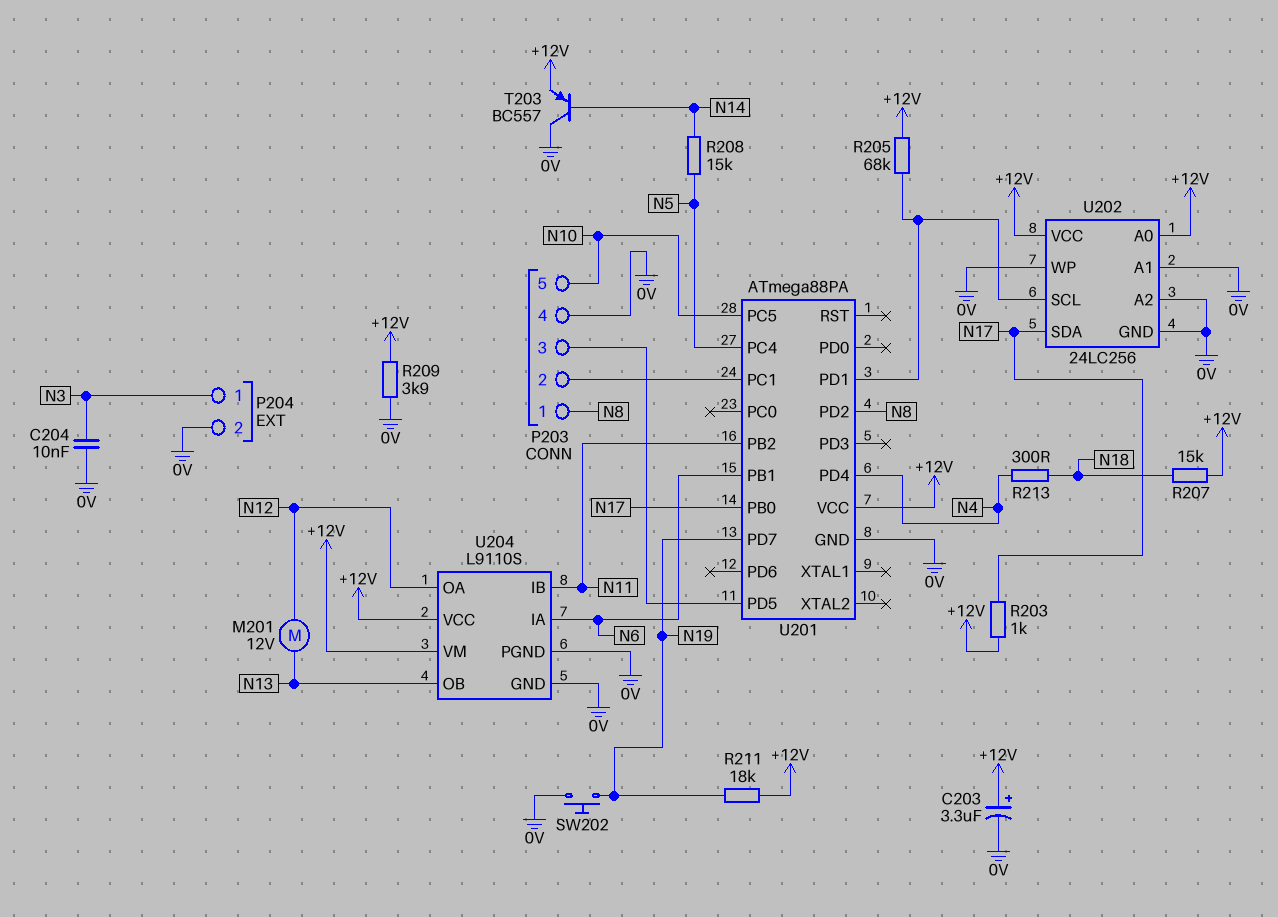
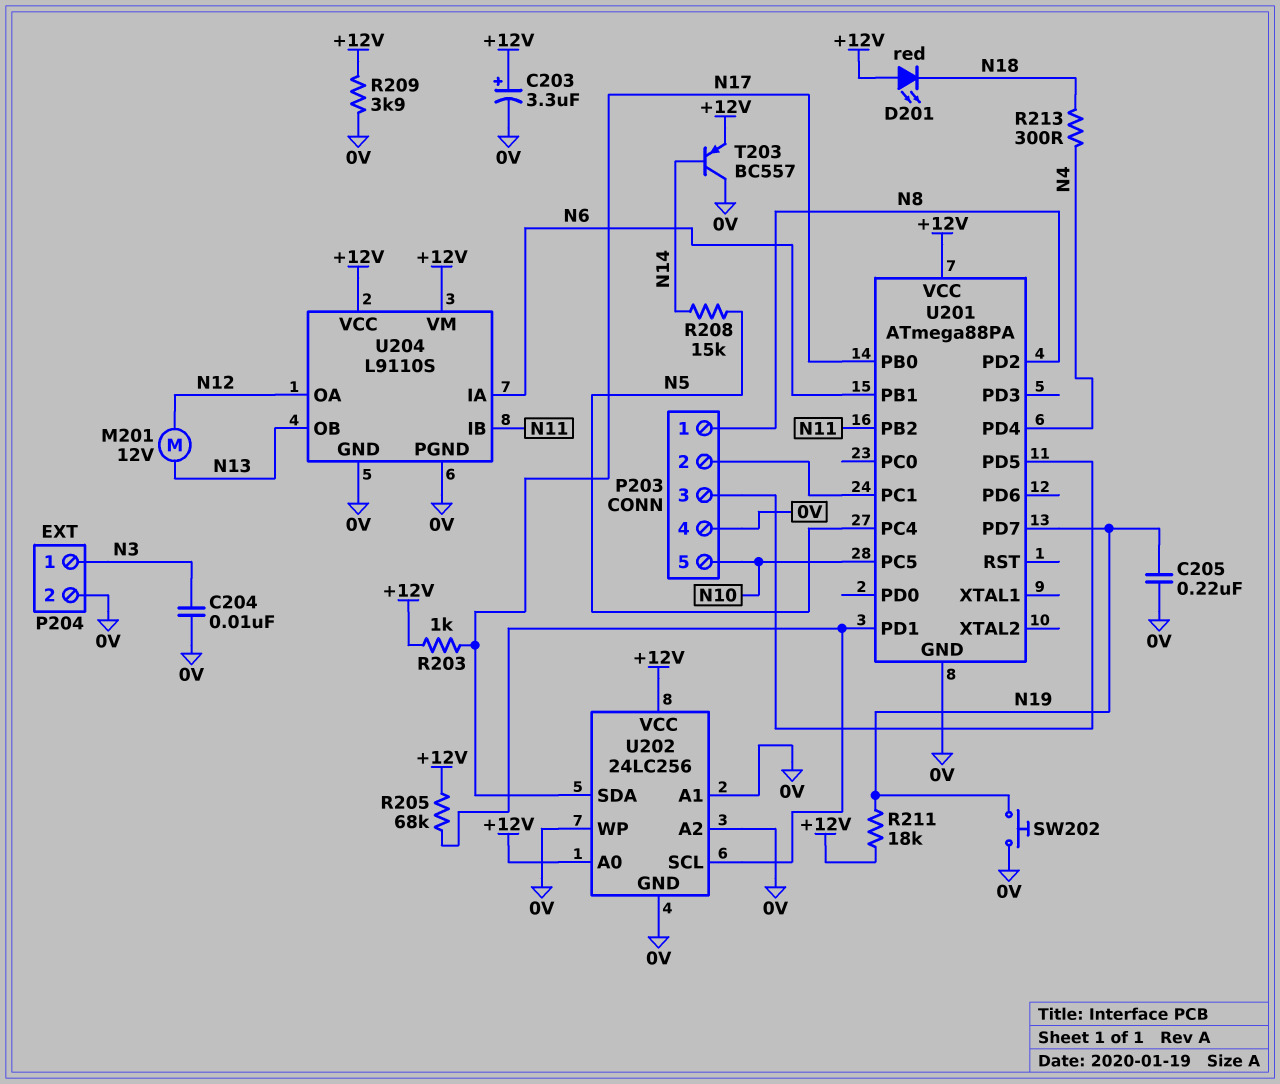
C205: none -> 220nF (0V, N19)
D201: none -> LED red (A +12V, K N18)
R207: 15k (+12V, N18) -> none

